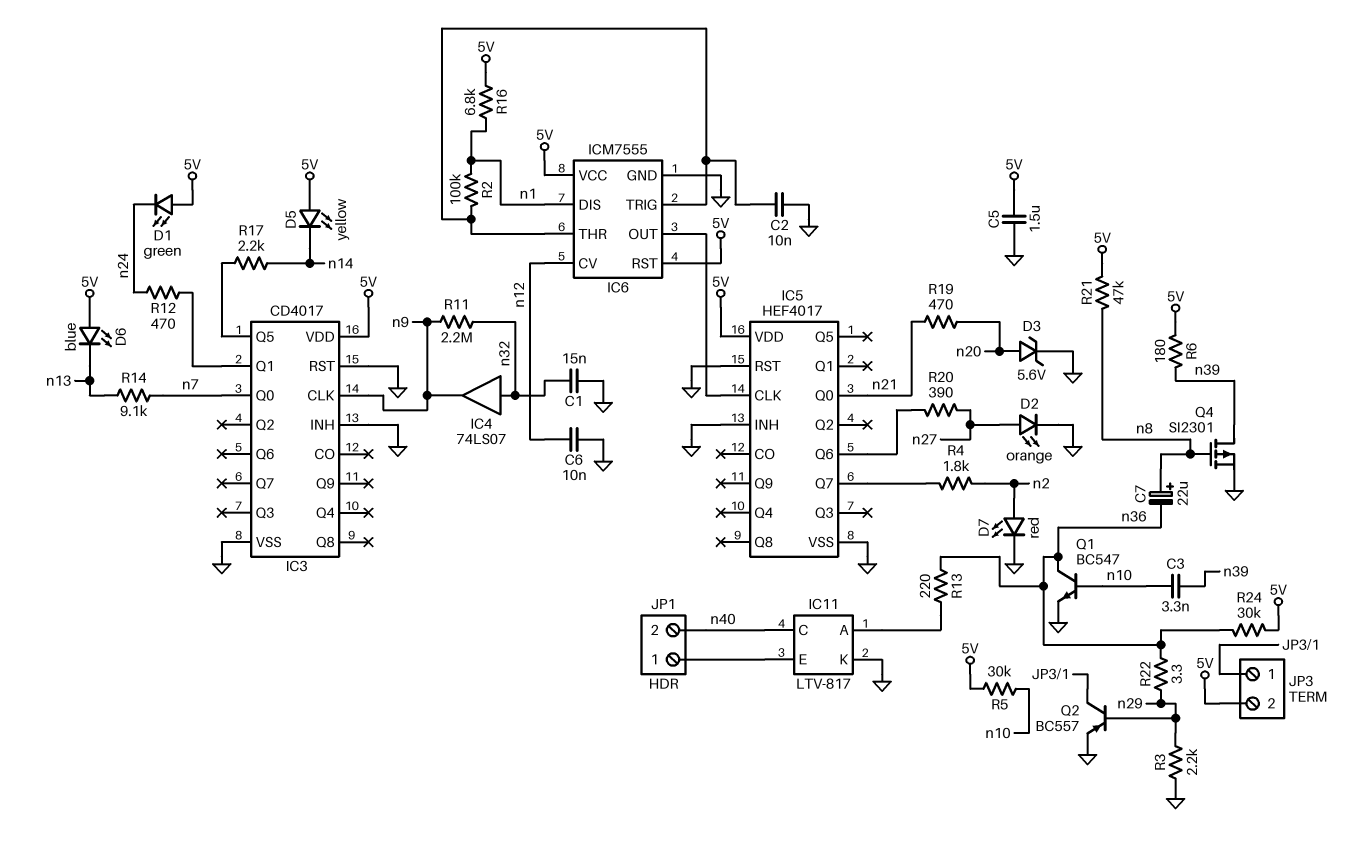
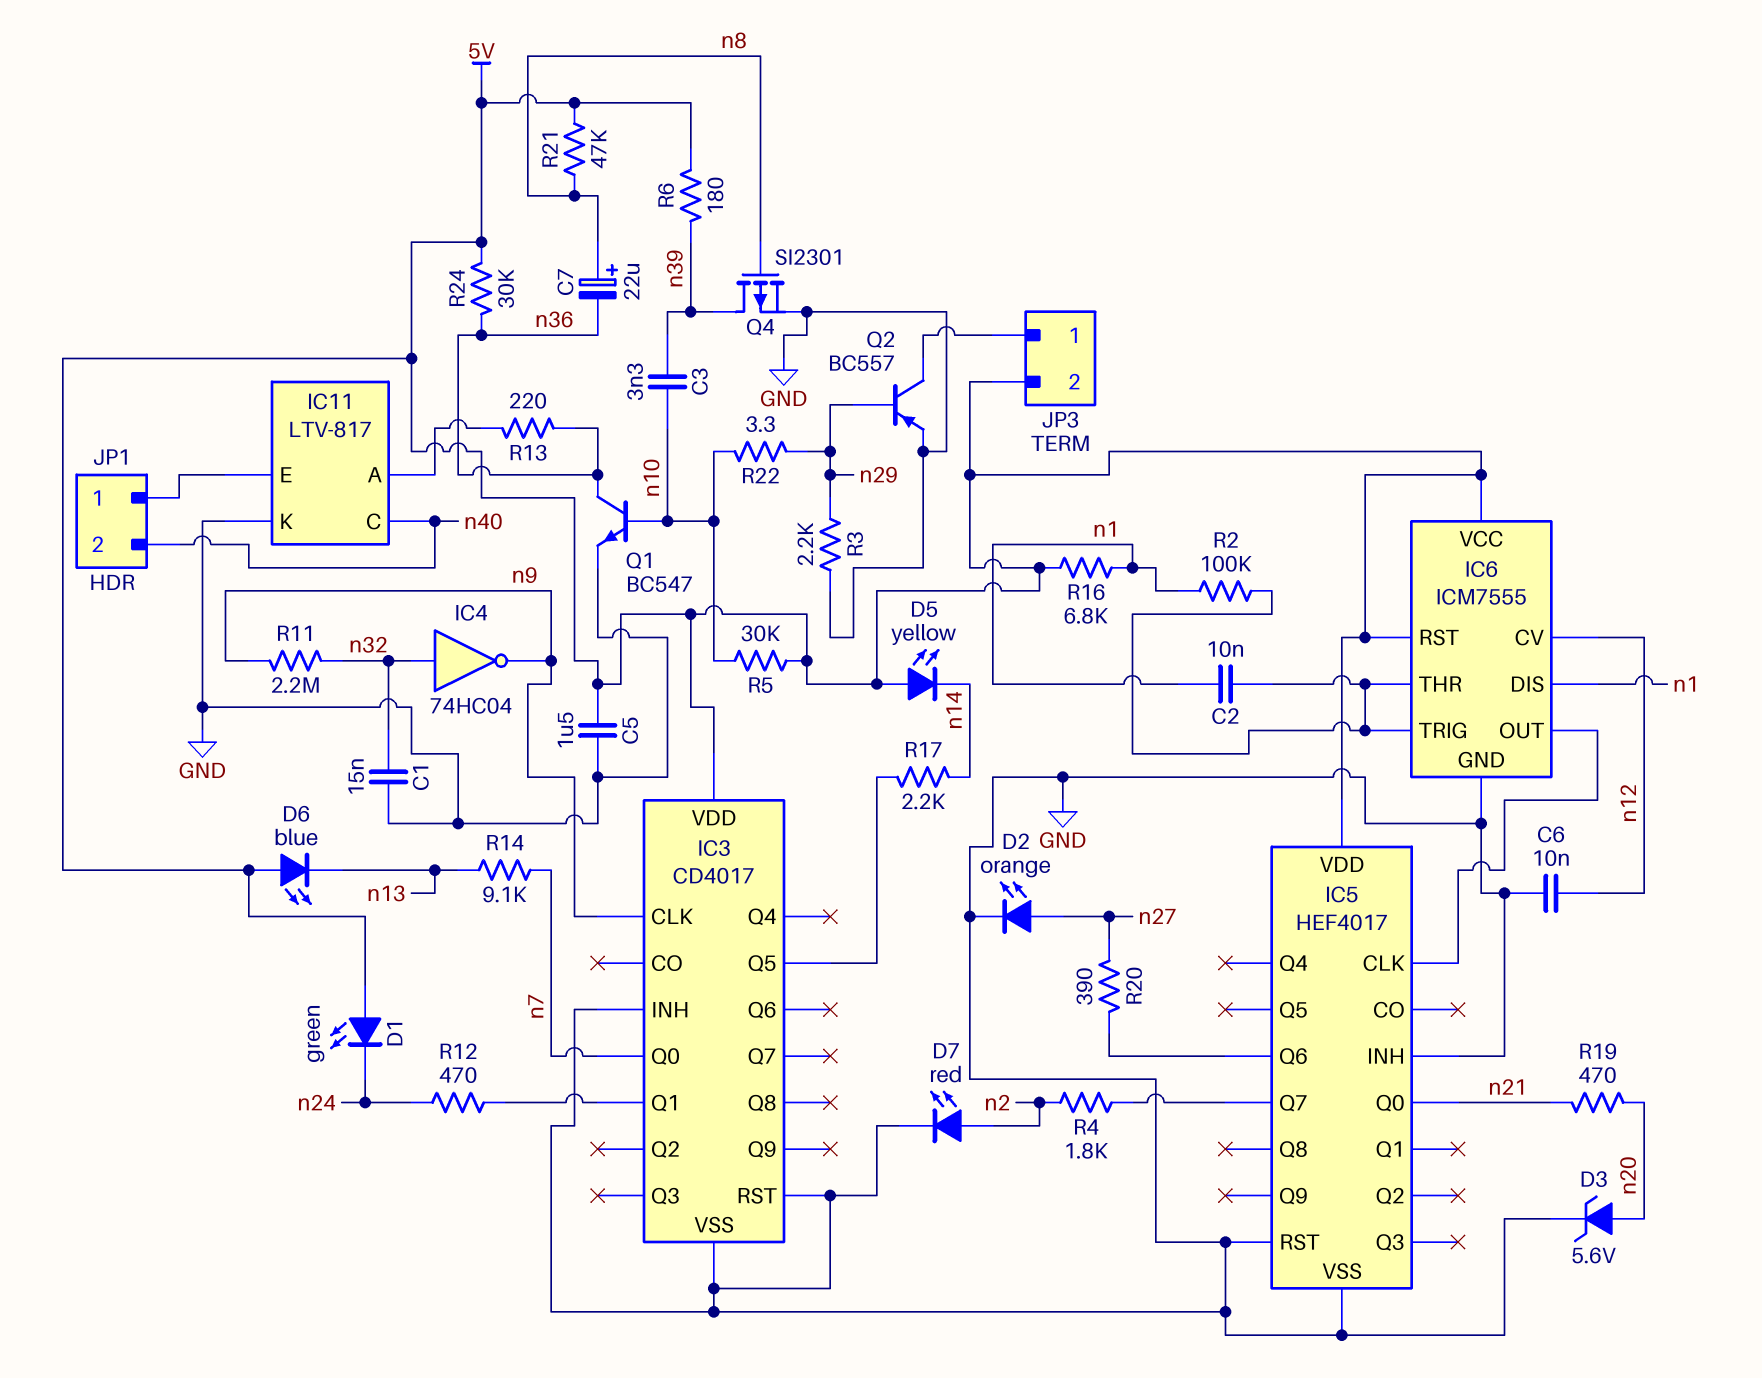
C2: 10nF (GND, IC6/THR) -> 10nF (IC6/THR, n1)
IC4: buffer 74LS07 (in n32, out n9) -> NOT 74HC04 (in n32, out n9)
R22: 3.3 (n29, n36) -> 3.3 (n10, n29)

